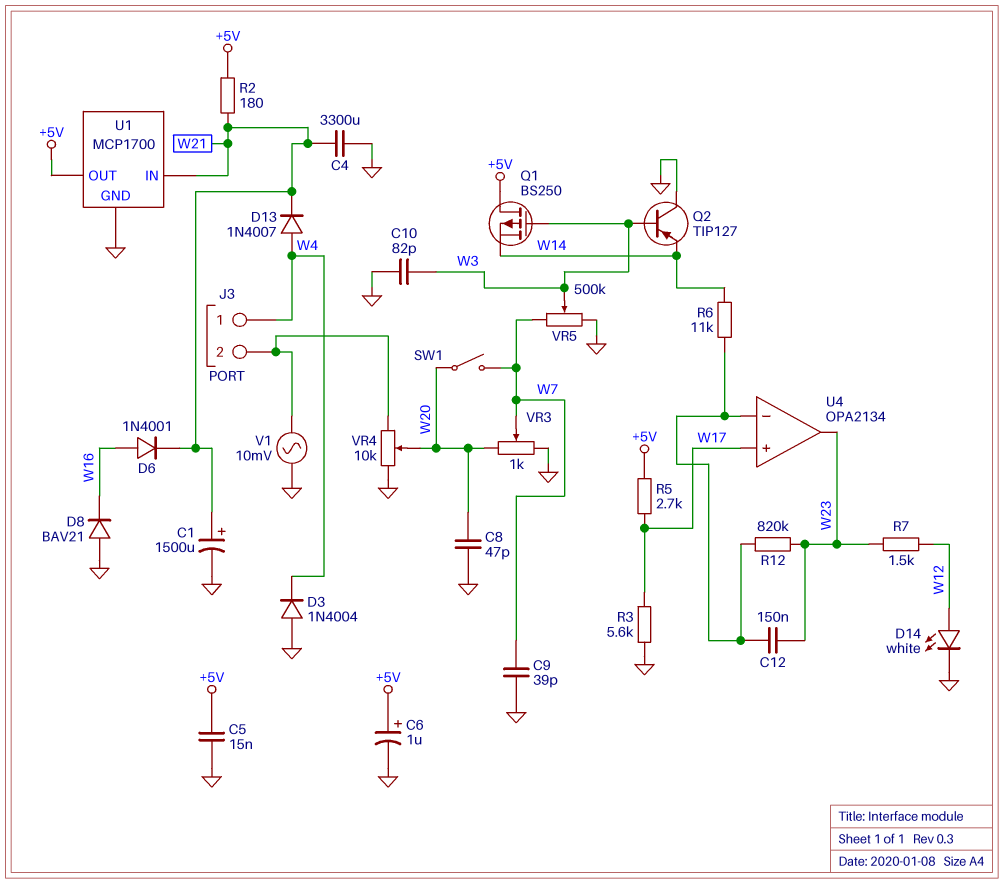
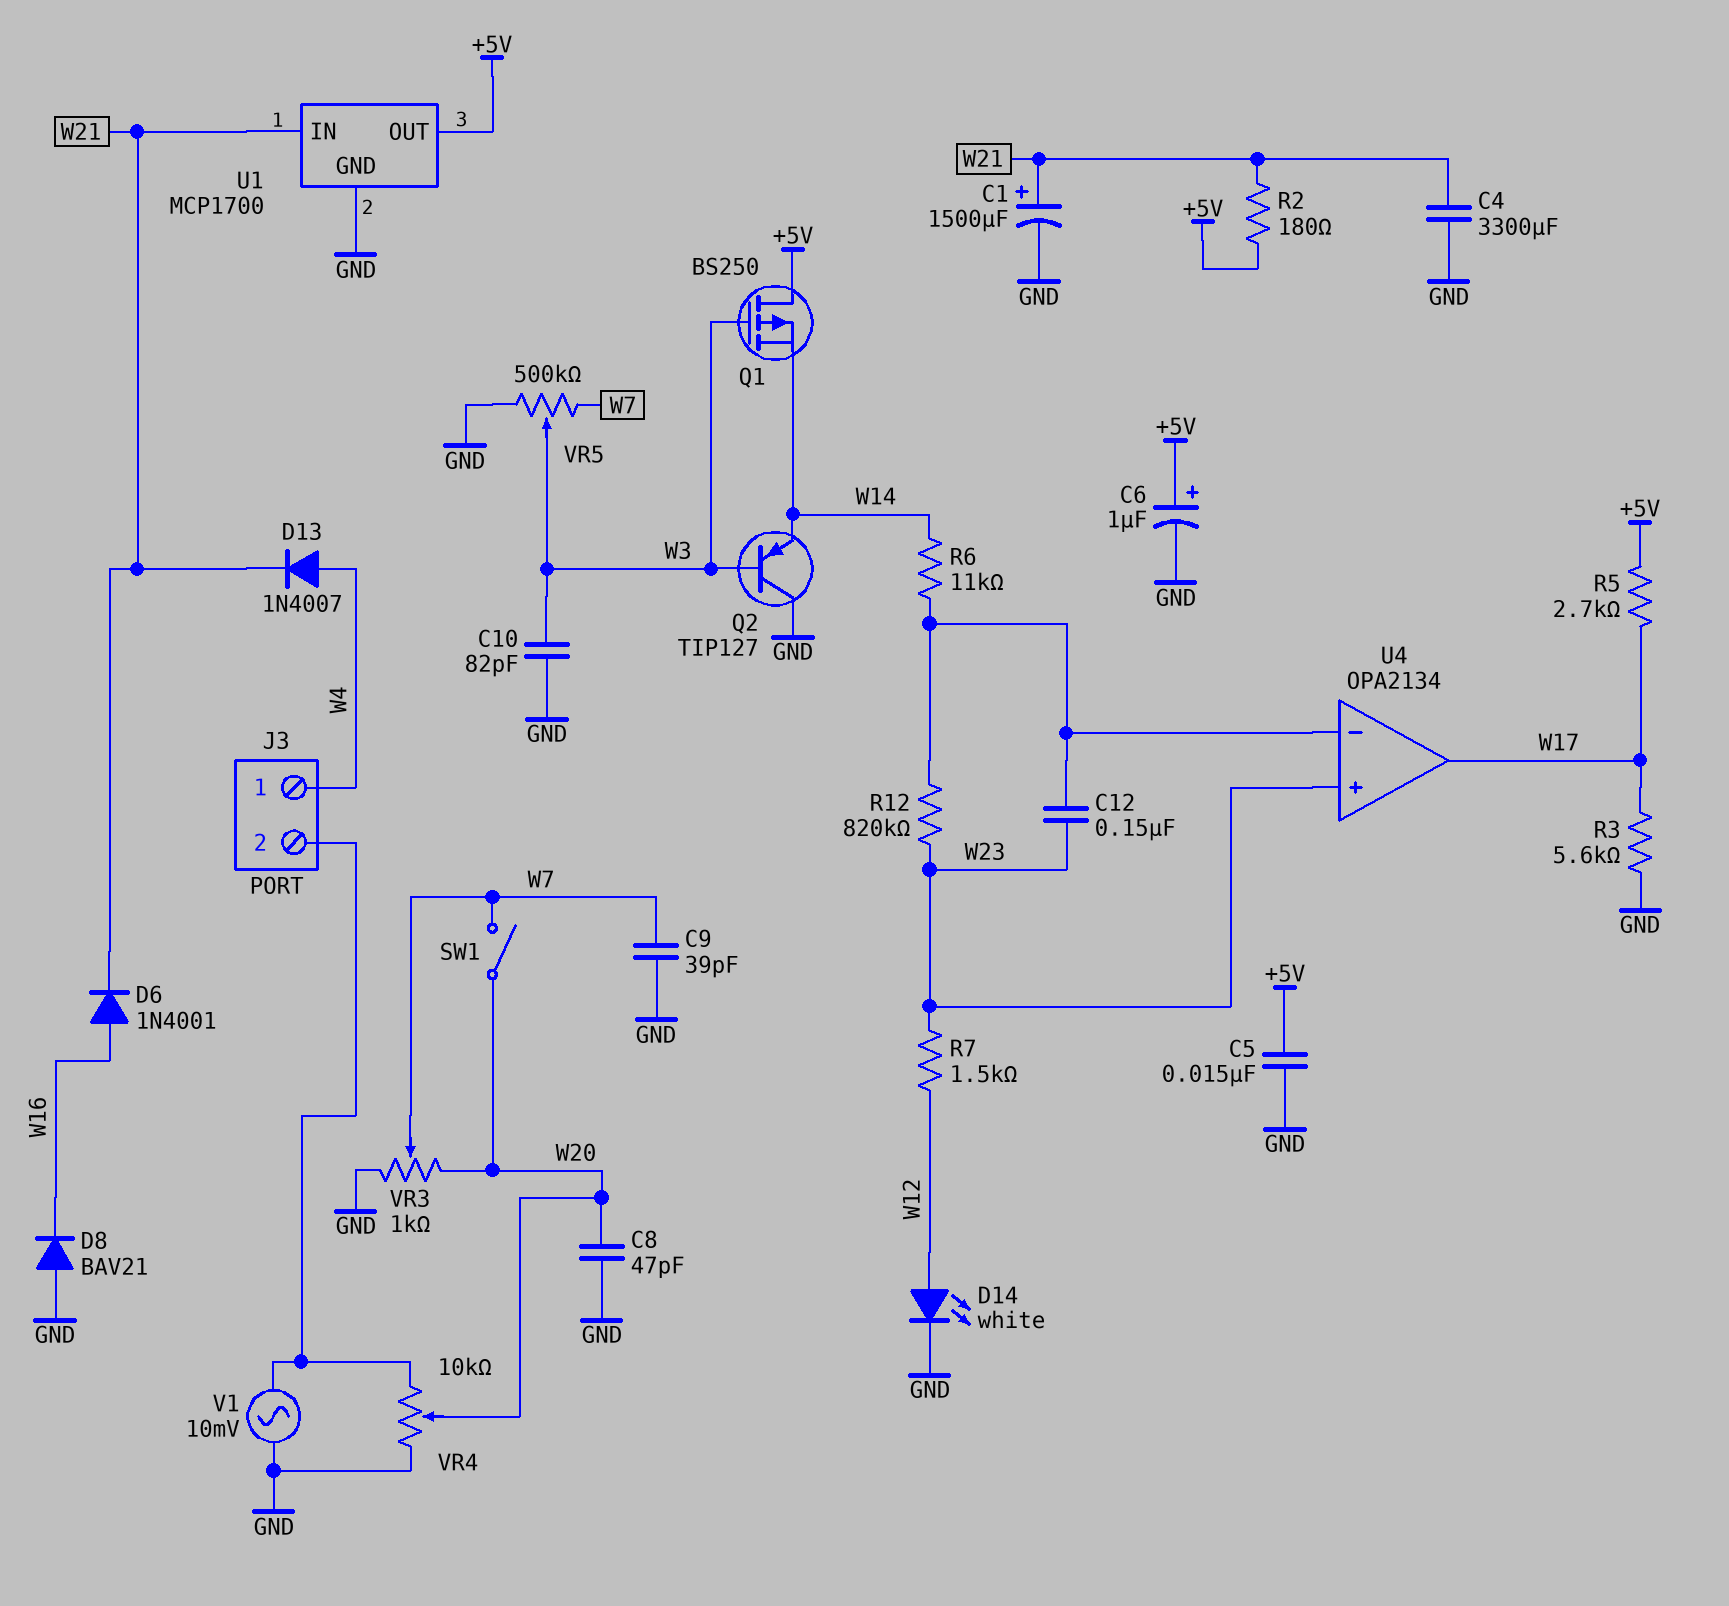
D3: diode 1N4004 (A GND, K W4) -> none
U4 pin in+: W17 -> W23
U4 pin out: W23 -> W17

